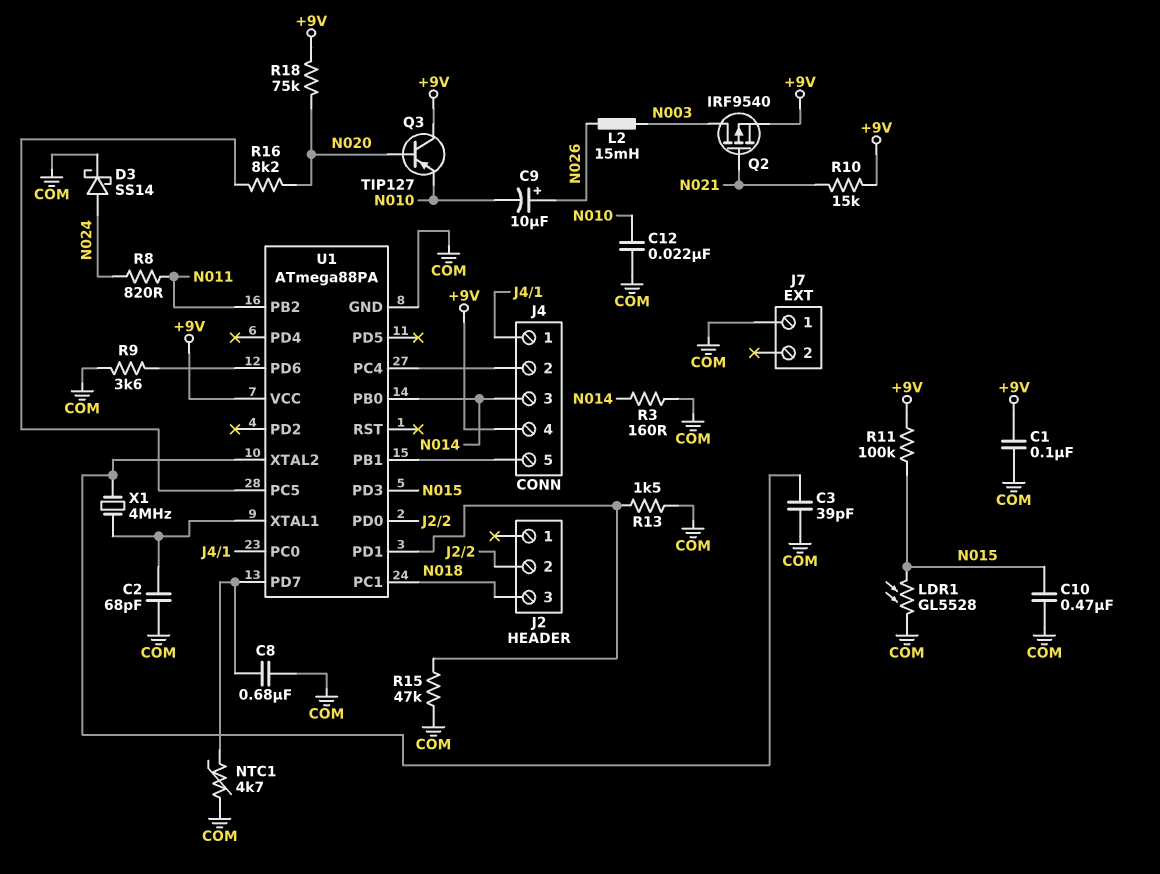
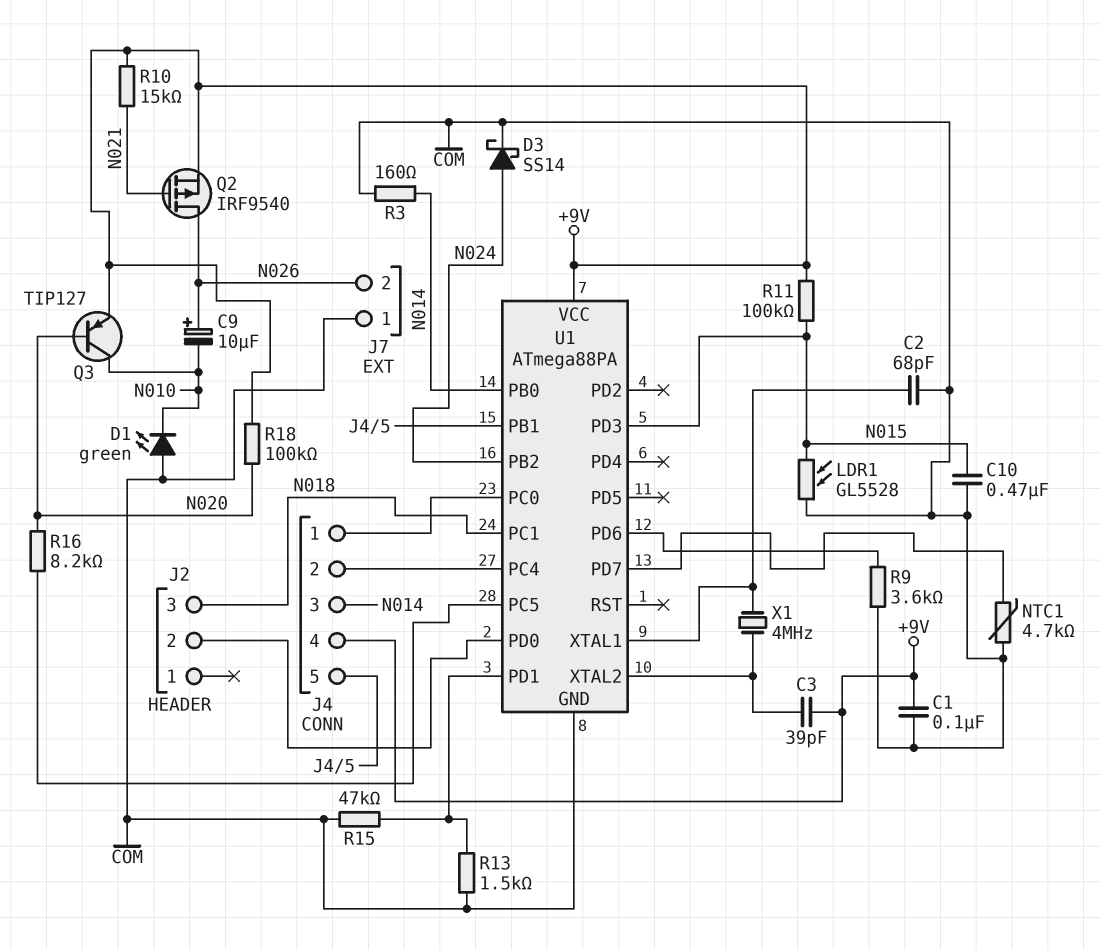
C3: 39pF (COM, U1/XTAL2) -> 39pF (+9V, U1/XTAL2)
C8: 680nF (COM, U1/PD7) -> none
C12: 22nF (COM, N010) -> none
D1: none -> LED green (A COM, K N010)
J7 pin 2: none -> N026
L2: 15mH (N003, N026) -> none
Q2: PMOS IRF9540 (G N021, D N003, S +9V) -> PMOS IRF9540 (G N021, D N026, S +9V)
Q3: PNP TIP127 (B N020, C +9V, E N010) -> PNP TIP127 (B N020, C N010, E +9V)
R8: 820 (N011, N024) -> none
R18: 75k (+9V, N020) -> 100k (+9V, N020)
U1 pin PB2: N011 -> N024

